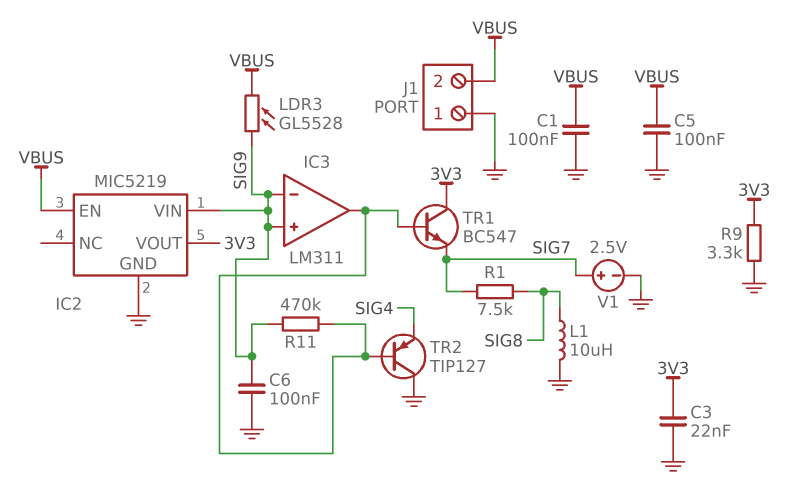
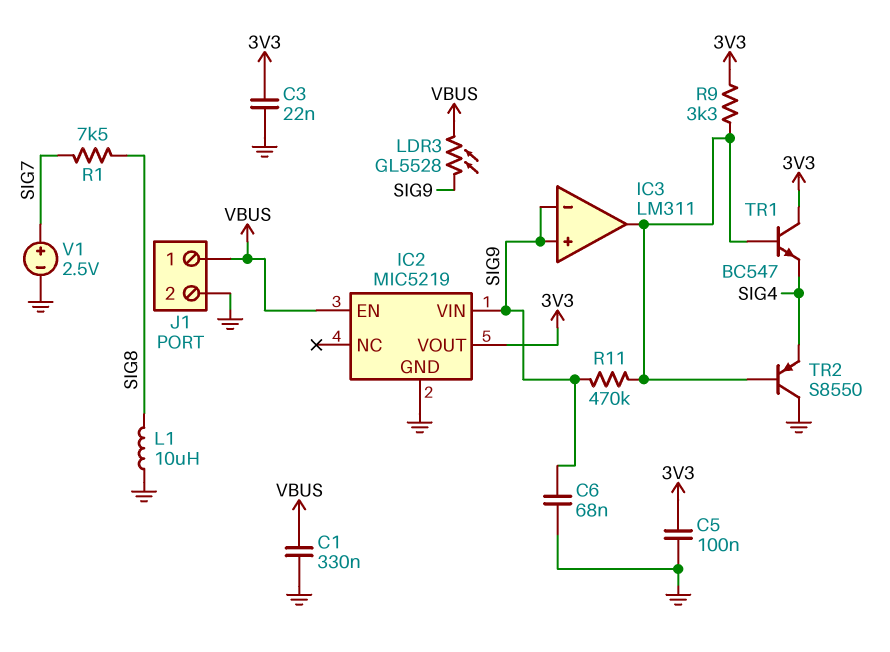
C1: 100nF (GND, VBUS) -> 330nF (GND, VBUS)
C5: 100nF (GND, VBUS) -> 100nF (3V3, GND)
C6: 100nF (GND, SIG9) -> 68nF (GND, SIG9)
J1 pin 1: GND -> VBUS
J1 pin 2: VBUS -> GND
R9: 3.3k (3V3, GND) -> 3.3k (3V3, IC3/out)
TR1: NPN BC547 (B IC3/out, C 3V3, E SIG7) -> NPN BC547 (B IC3/out, C 3V3, E SIG4)
TR2: PNP TIP127 (B IC3/out, C GND, E SIG4) -> PNP S8550 (B IC3/out, C GND, E SIG4)

